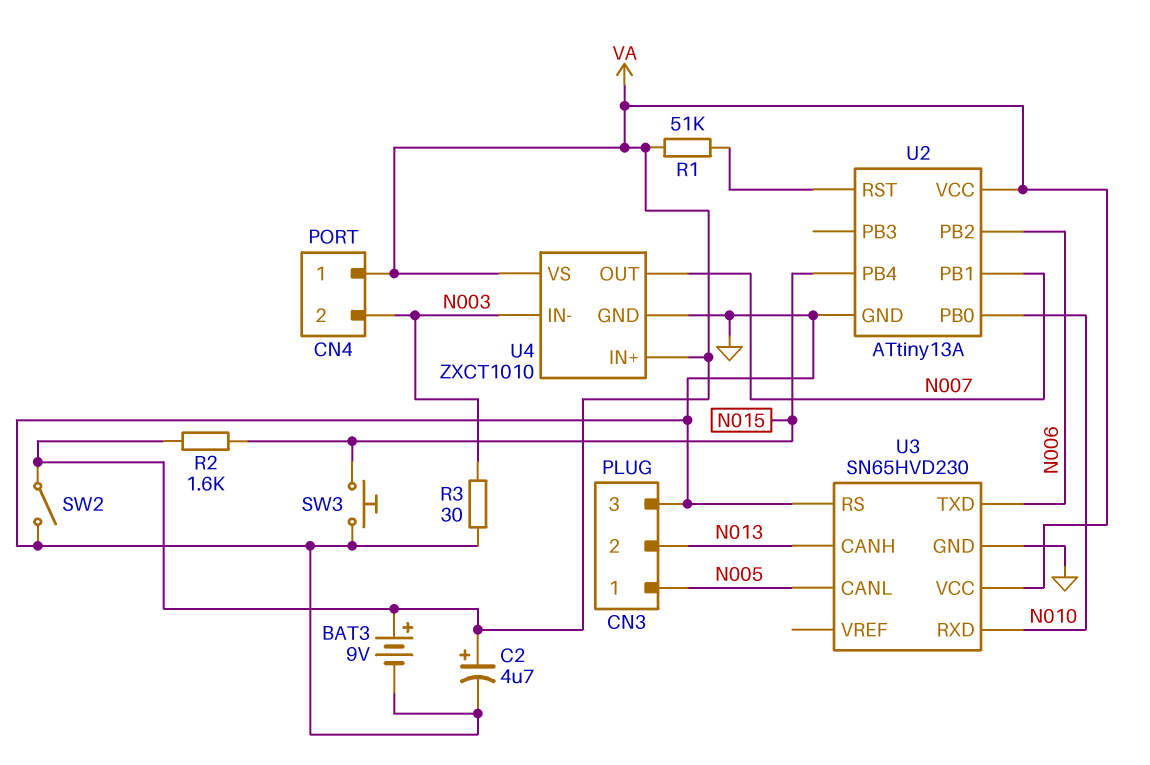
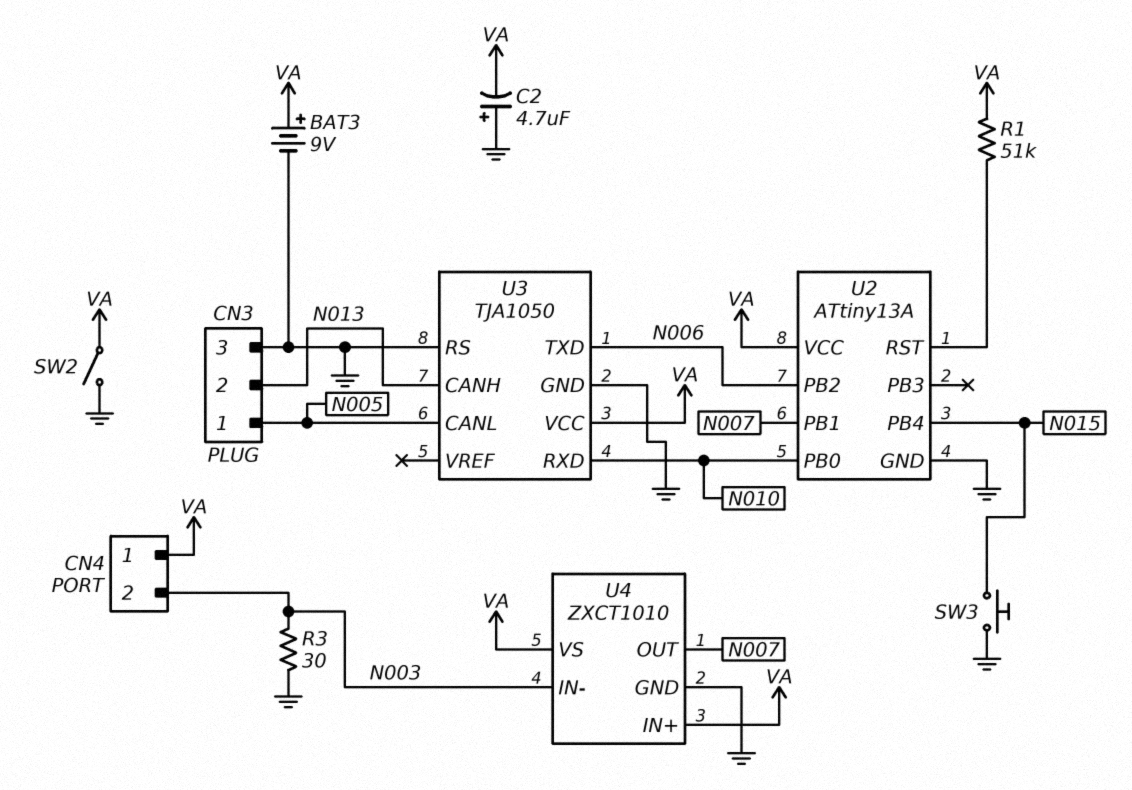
C2: 4.7uF (plus VA, minus GND) -> 4.7uF (plus GND, minus VA)
R2: 1.6k (N015, VA) -> none
U3: SN65HVD230 -> TJA1050

